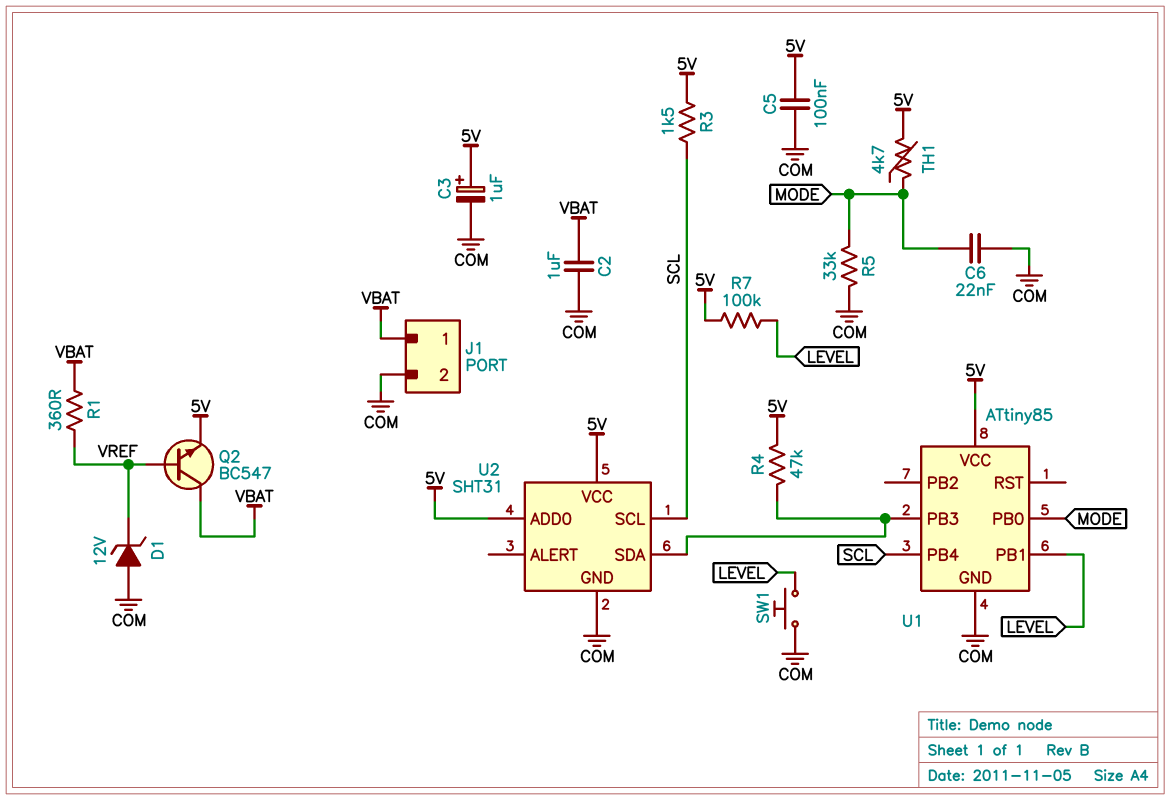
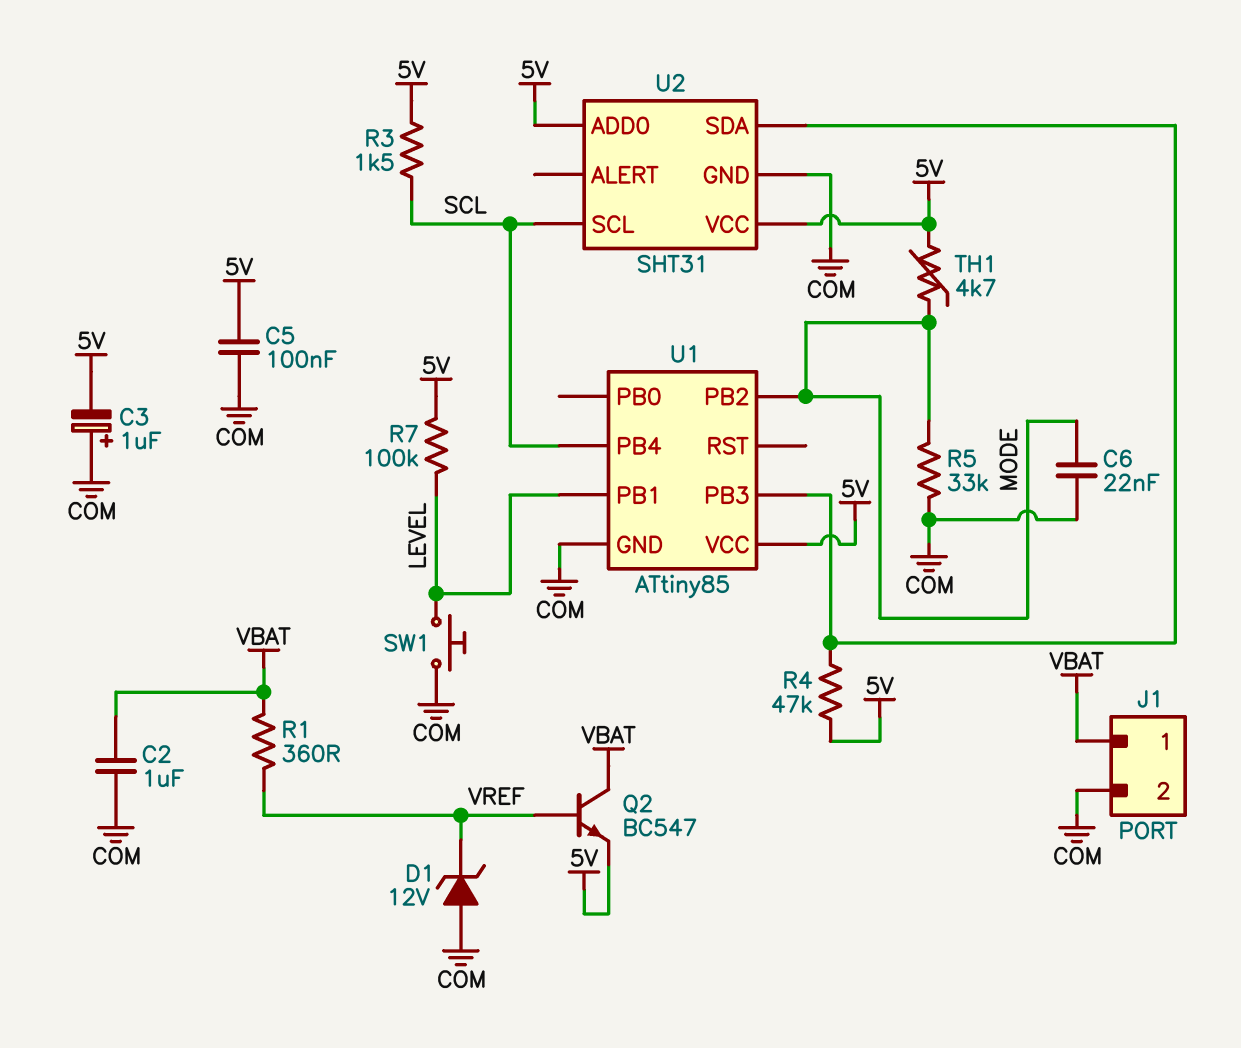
C3: 1uF (plus 5V, minus COM) -> 1uF (plus COM, minus 5V)
U1 pin PB0: MODE -> none
U1 pin PB2: none -> MODE

